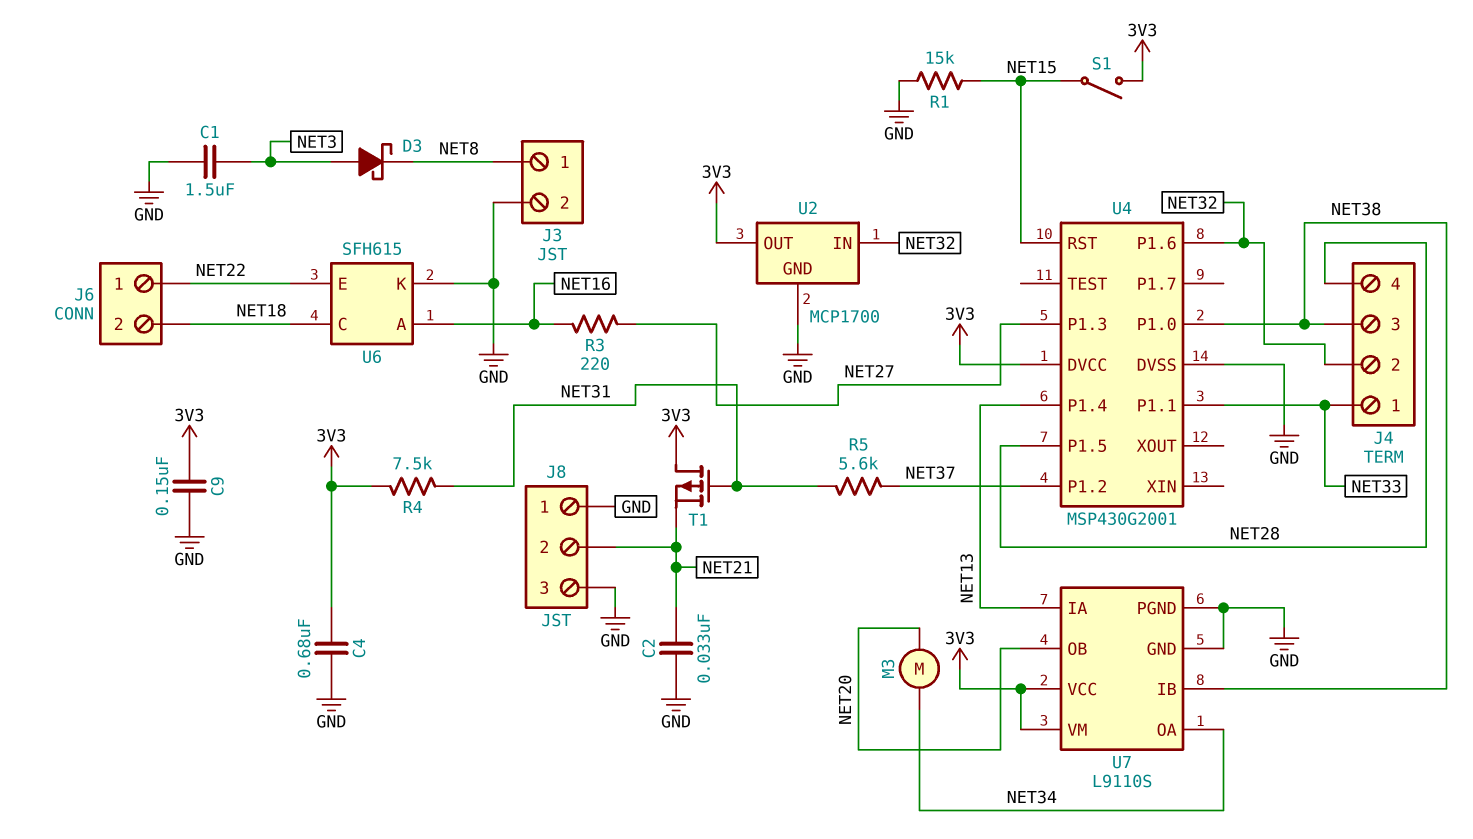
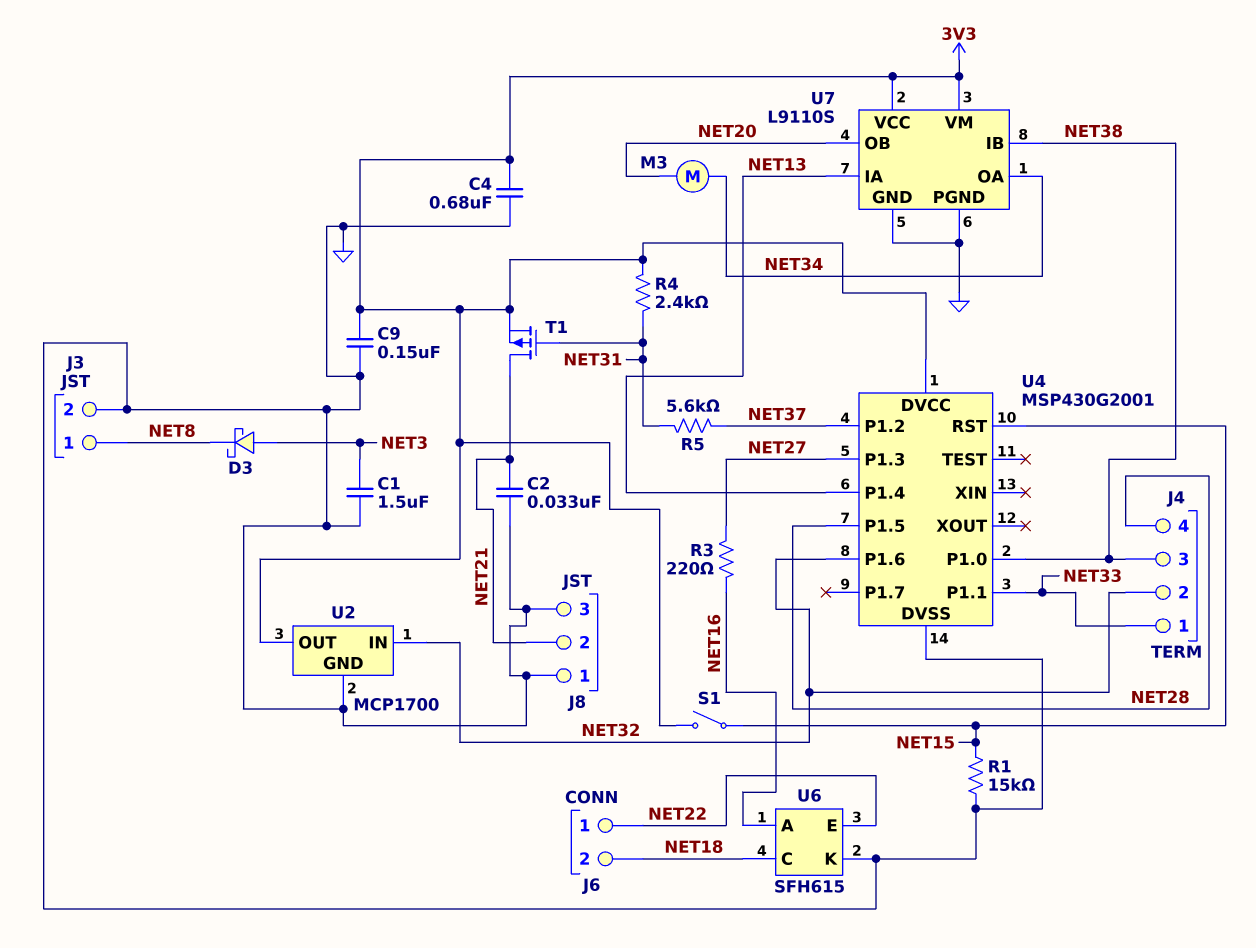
R4: 7.5k (3V3, NET31) -> 2.4k (3V3, NET31)
T1: PMOS (G NET31, D 3V3, S NET21) -> PMOS (G NET31, D NET21, S 3V3)

